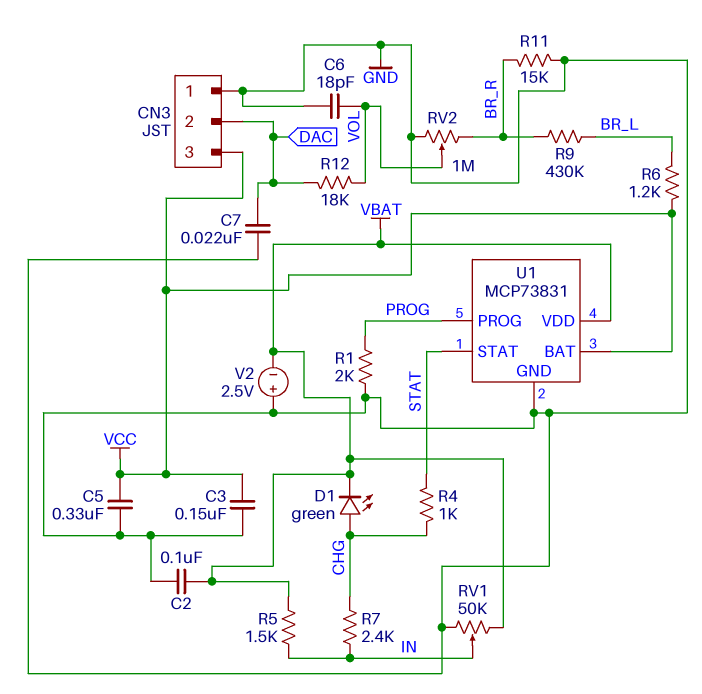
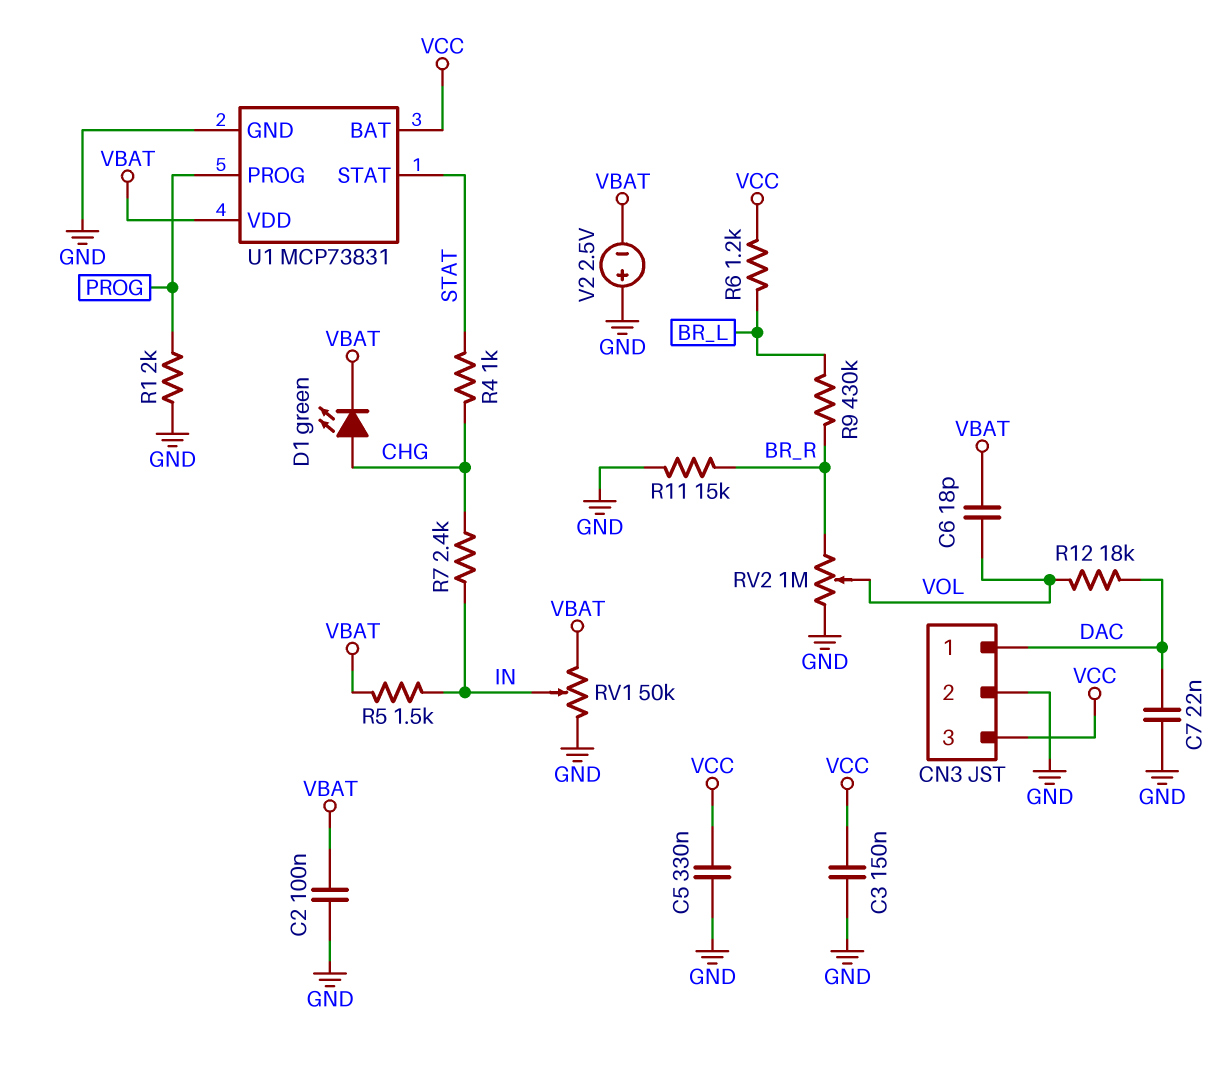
C6: 18pF (GND, VOL) -> 18pF (VBAT, VOL)
CN3 pin 1: GND -> DAC
CN3 pin 2: DAC -> GND

